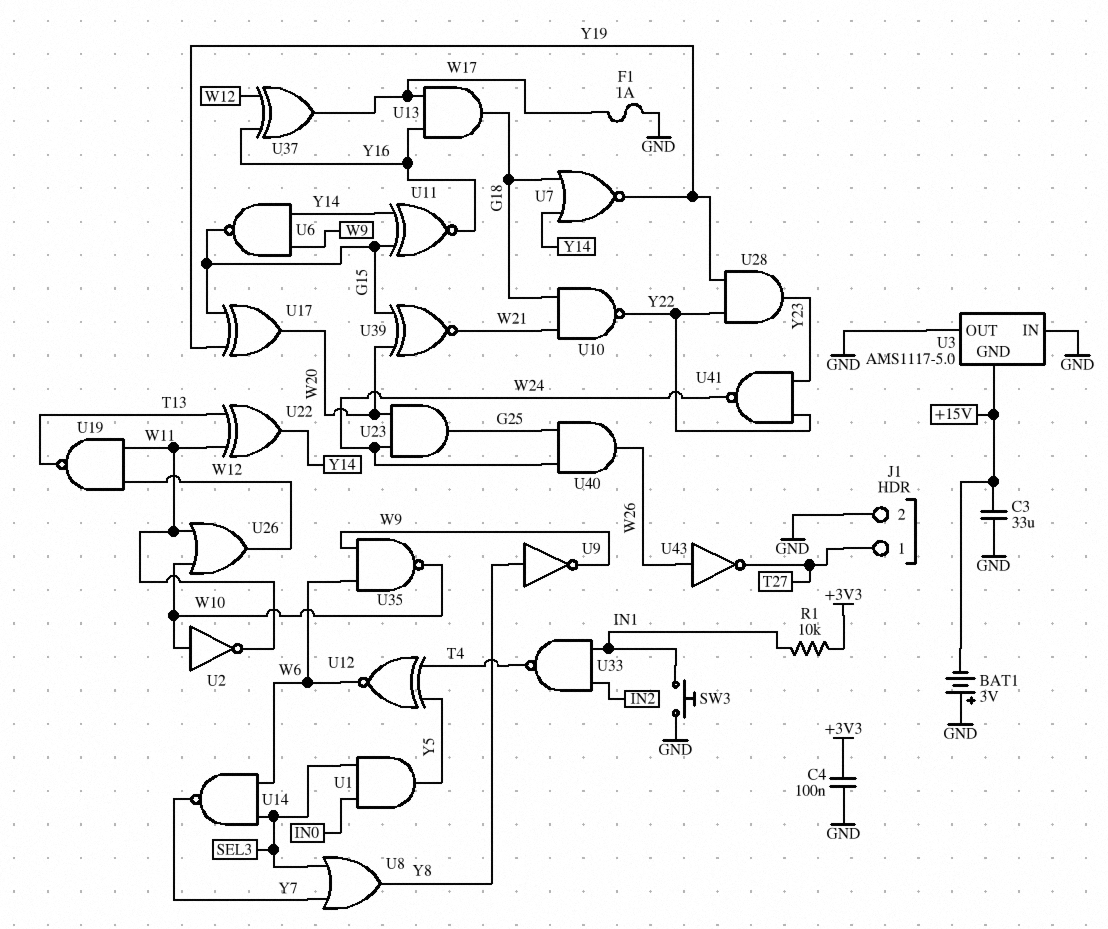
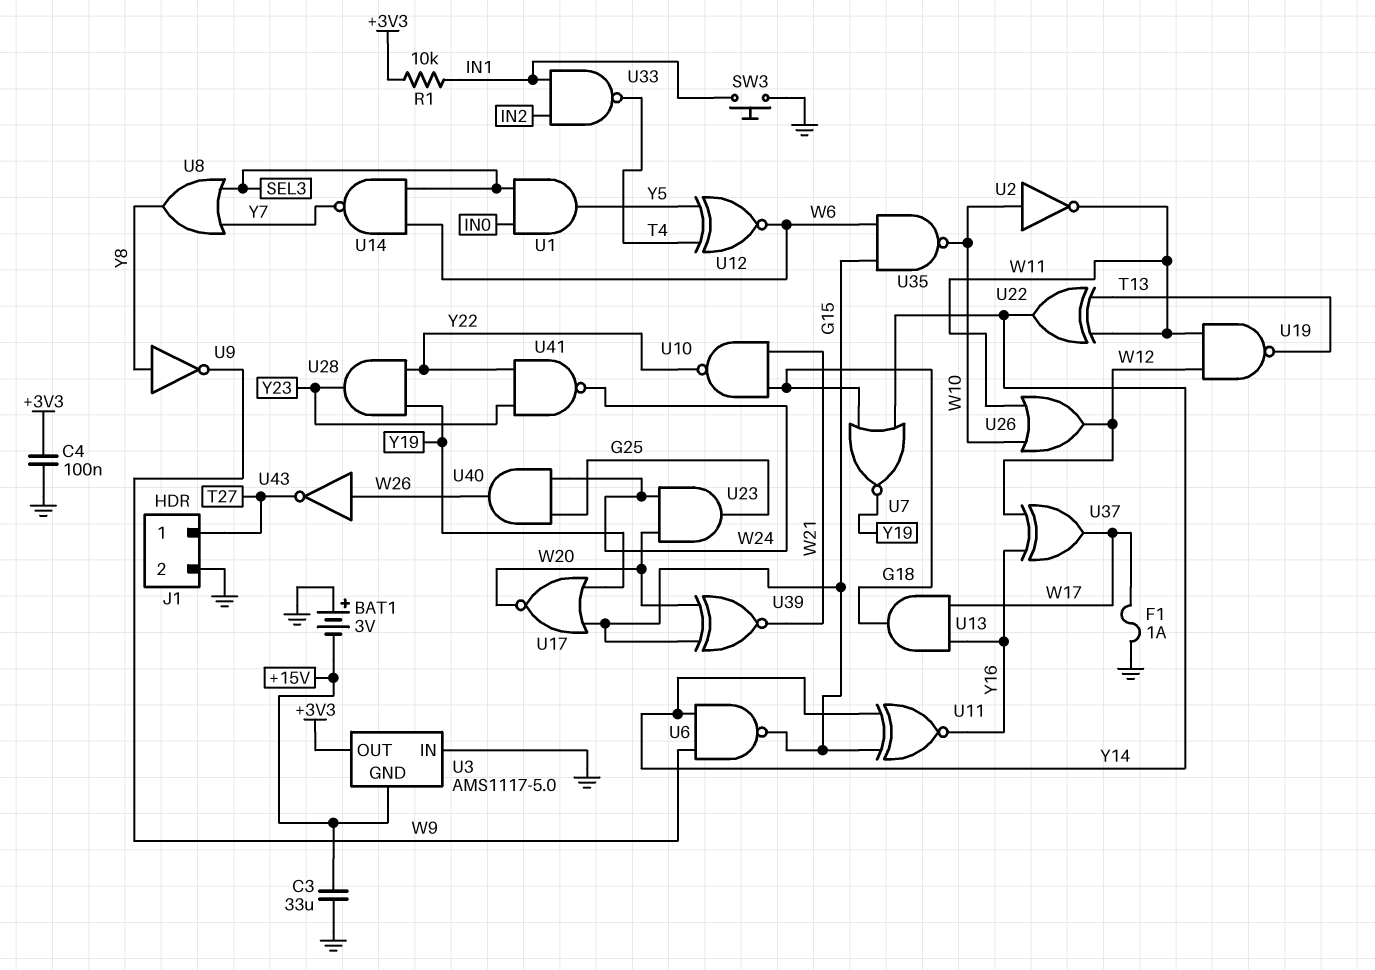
U3 pin OUT: GND -> +3V3
U17: XOR (in G15, in Y19, out W20) -> NOR (in G15, in Y19, out W20)
U35: NAND (in W6, in W9, out W10) -> NAND (in G15, in W6, out W10)

